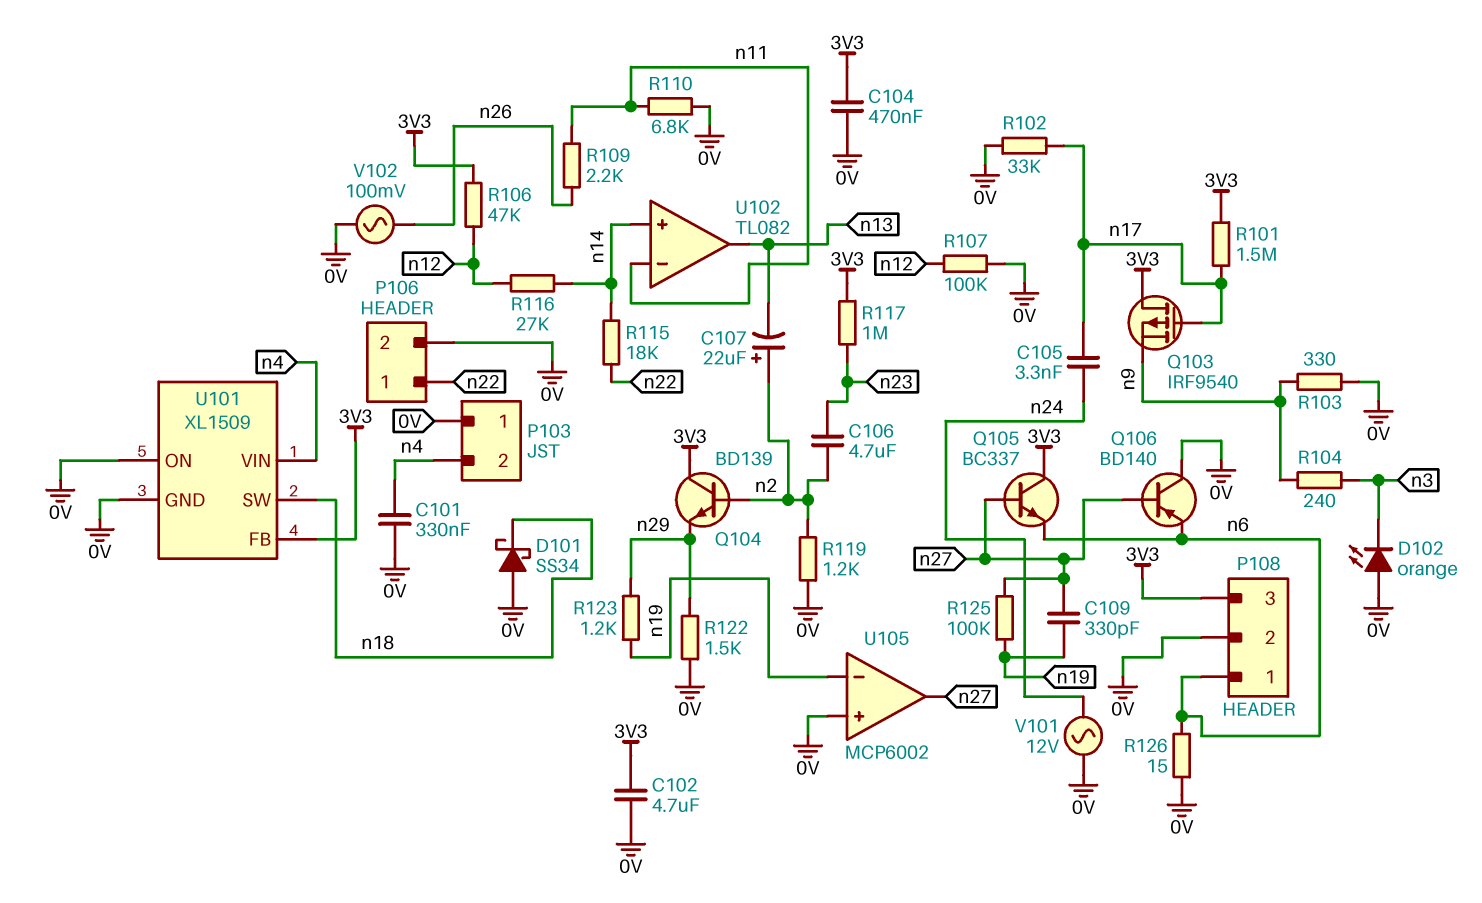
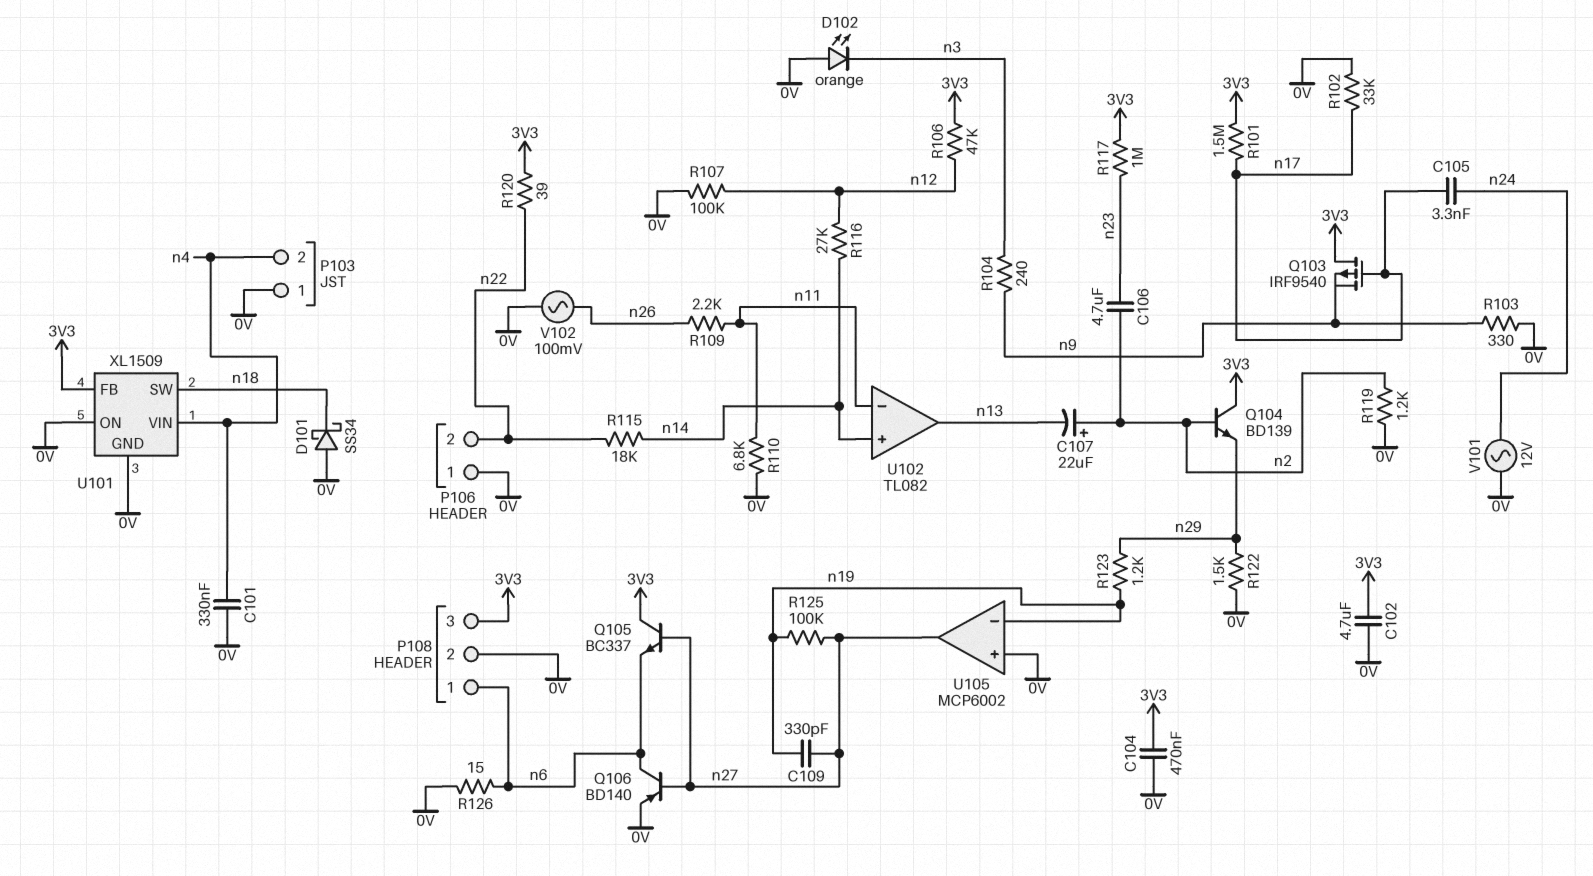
P106 pin 1: n22 -> 0V
P106 pin 2: 0V -> n22
Q106: PNP BD140 (B n27, C 0V, E n6) -> PNP BD140 (B n27, C n6, E 0V)
R120: none -> 39 (3V3, n22)

